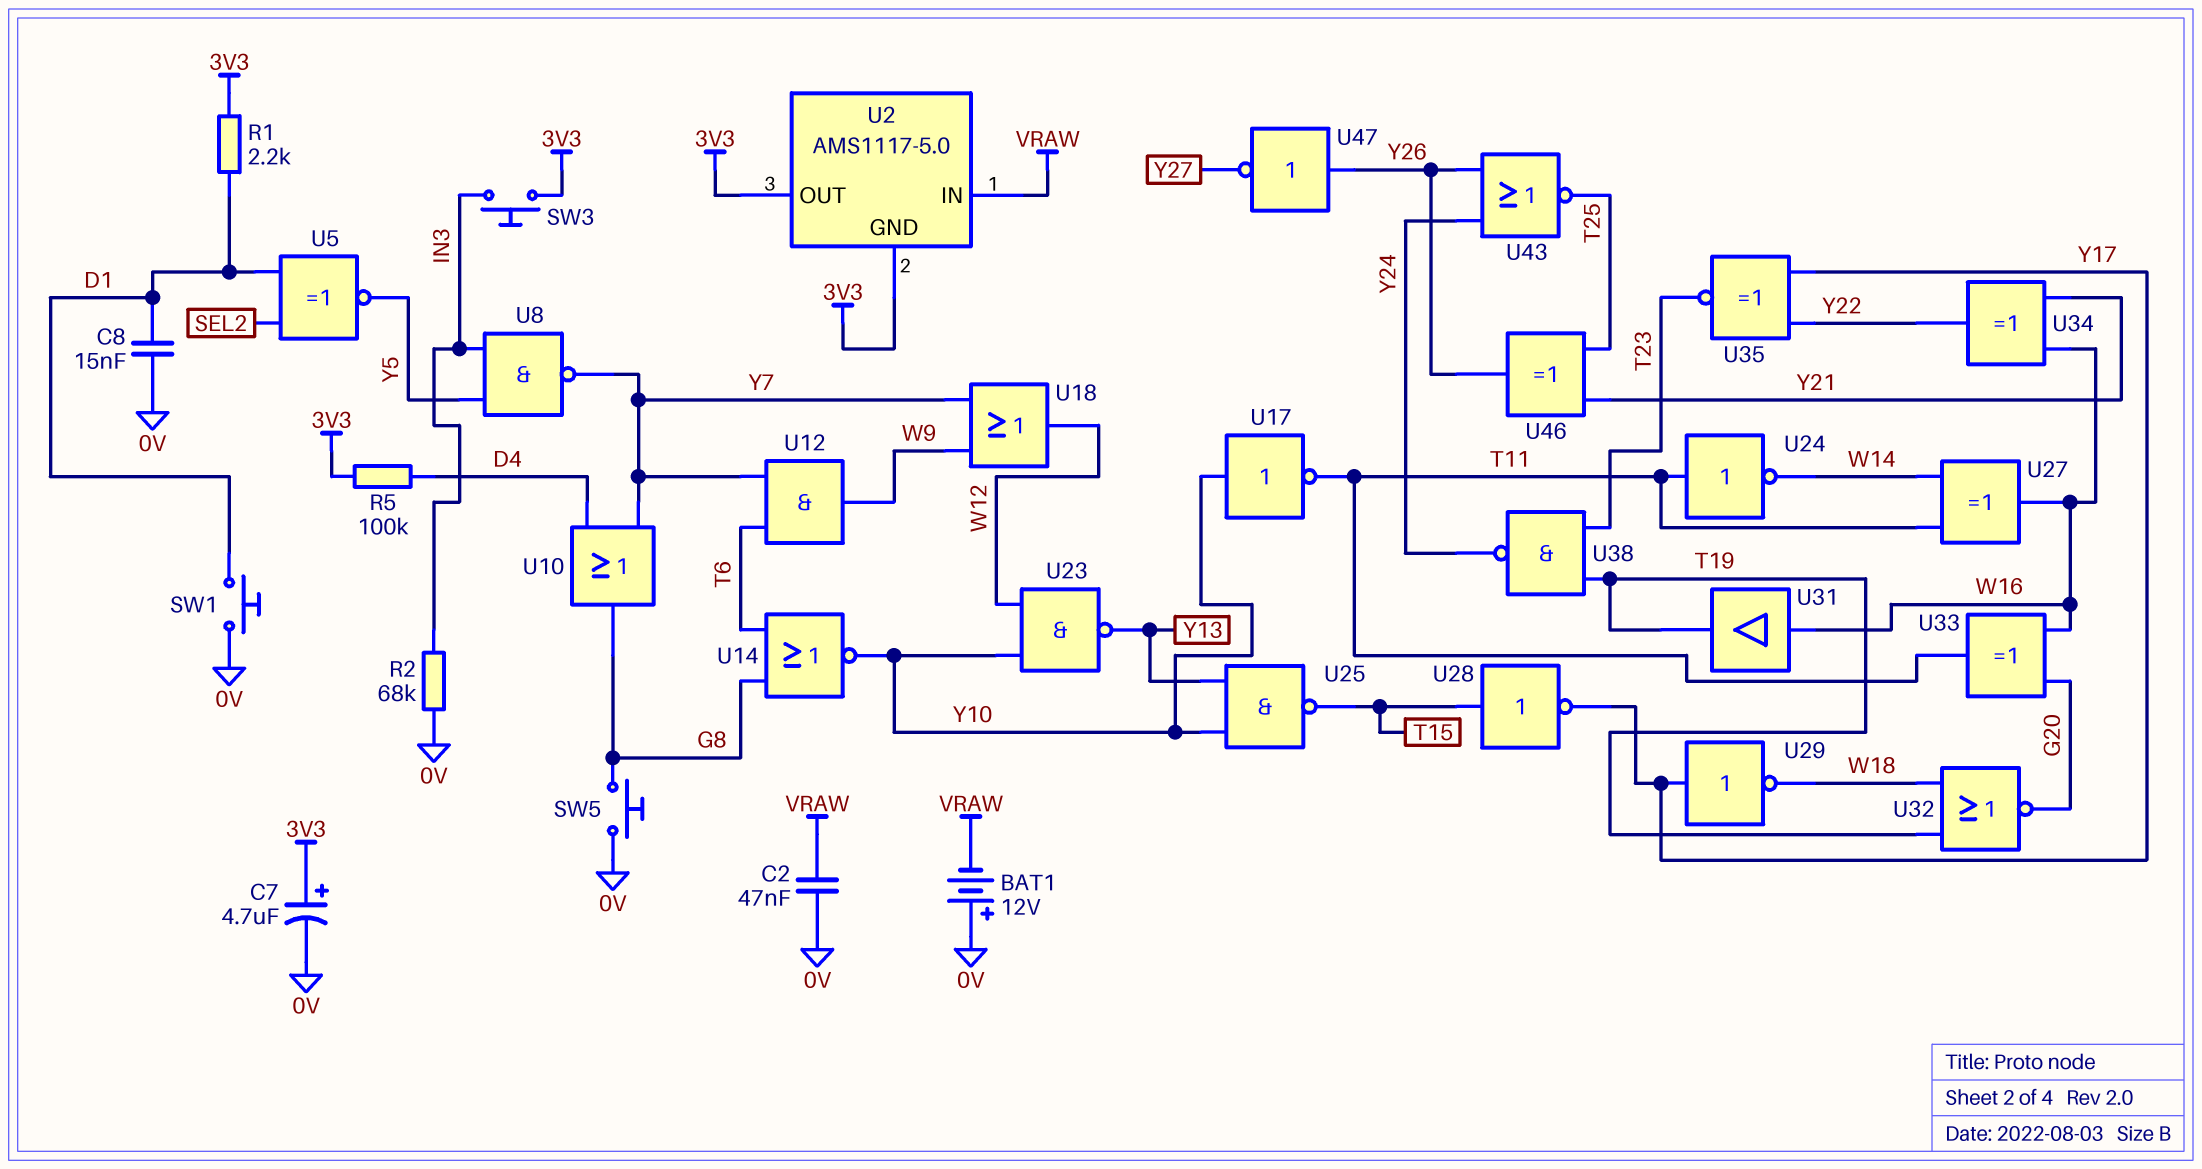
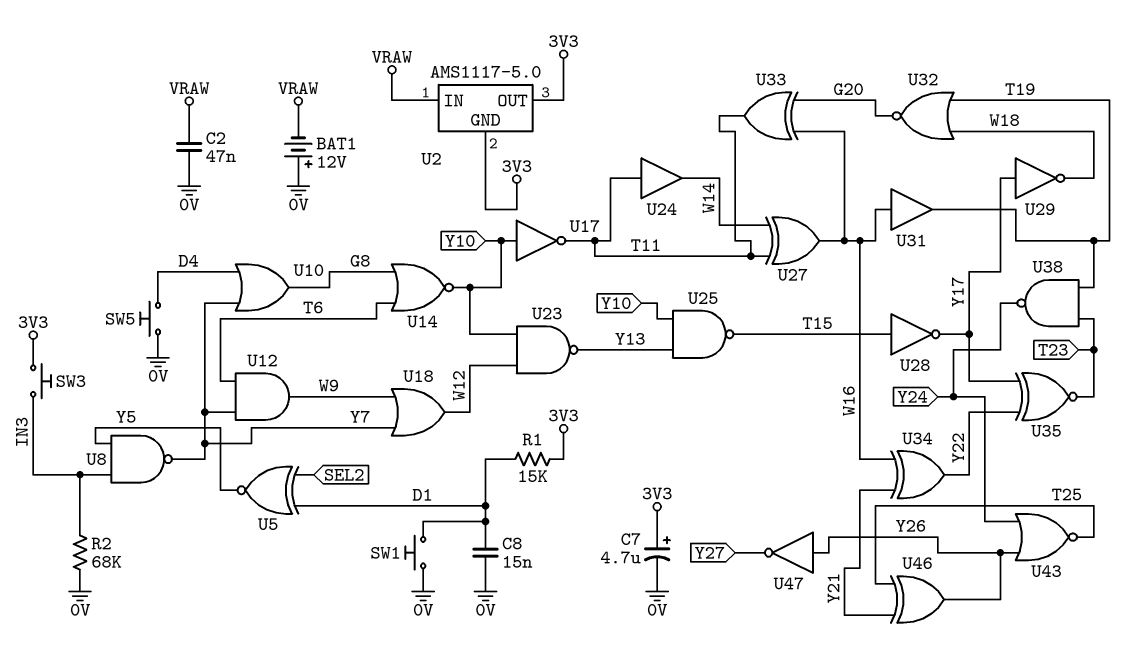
R1: 2.2k (3V3, D1) -> 15k (3V3, D1)
R5: 100k (3V3, D4) -> none
SW5: button (0V, G8) -> button (0V, D4)
U24: NOT (in T11, out W14) -> buffer (in T11, out W14)

